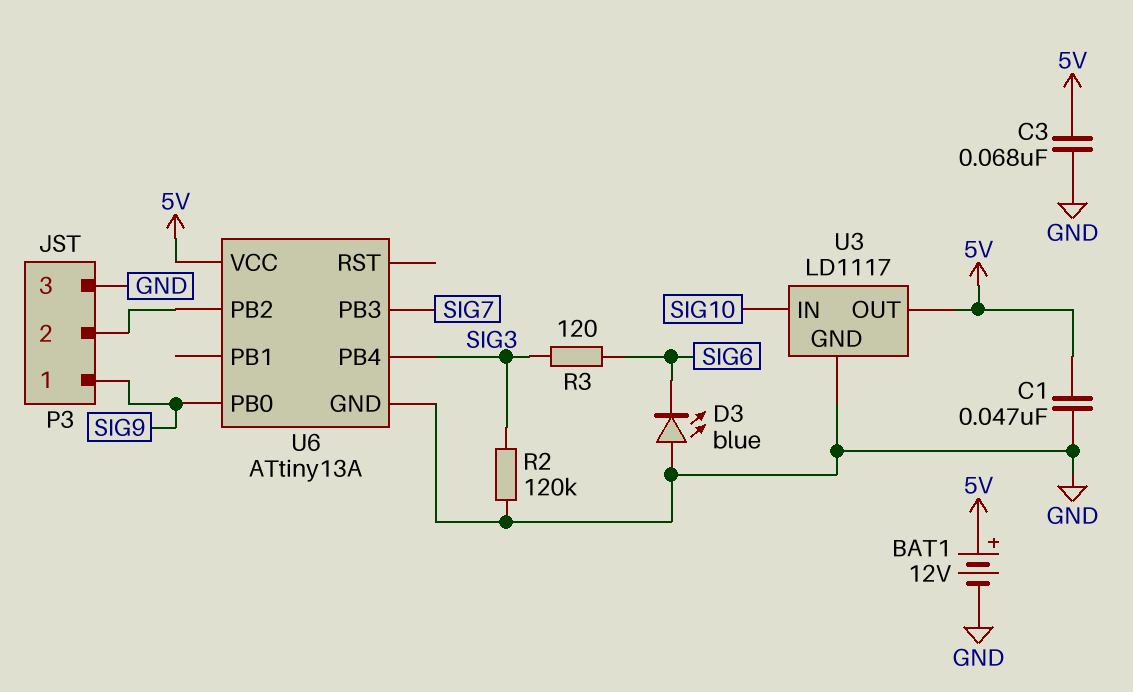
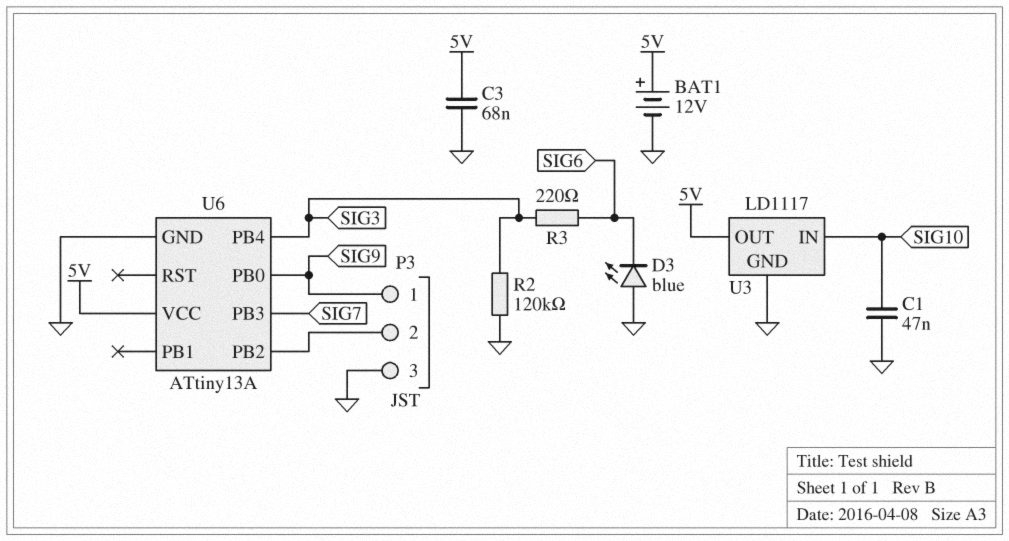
C1: 47nF (5V, GND) -> 47nF (GND, SIG10)
R3: 120 (SIG3, SIG6) -> 220 (SIG3, SIG6)

